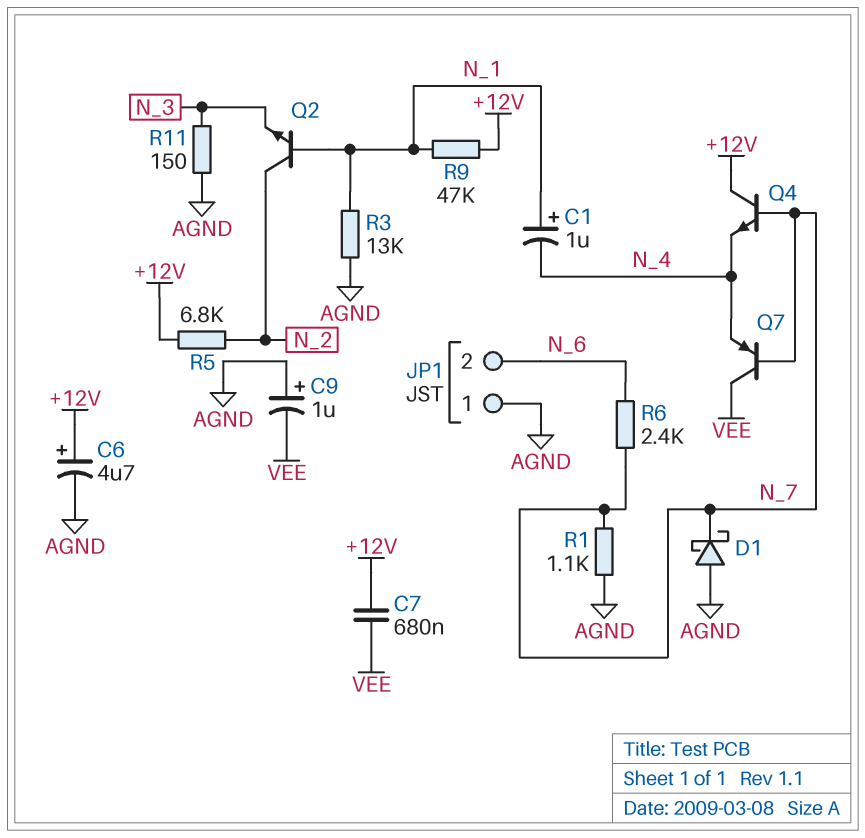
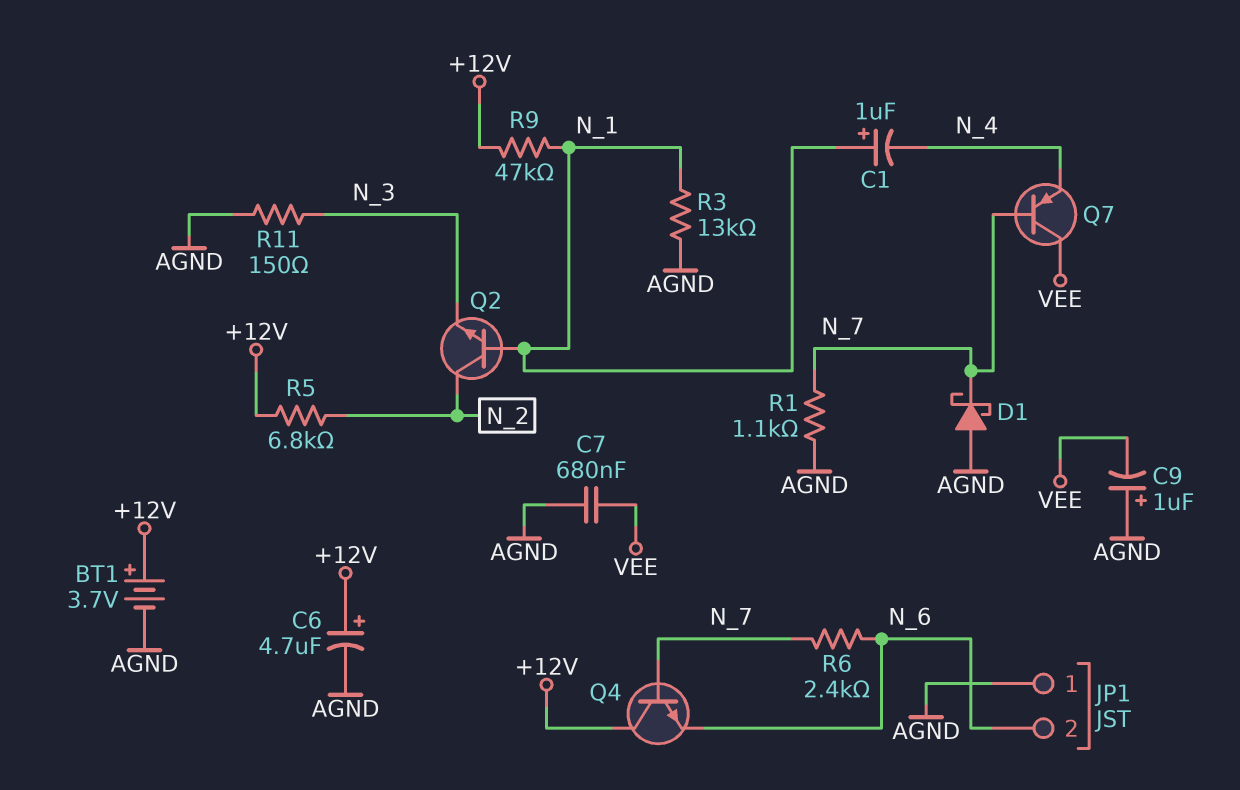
BT1: none -> 3.7V (plus +12V, minus AGND)
C7: 680nF (+12V, VEE) -> 680nF (AGND, VEE)
Q4: NPN (B N_7, C +12V, E N_4) -> NPN (B N_7, C +12V, E N_6)

